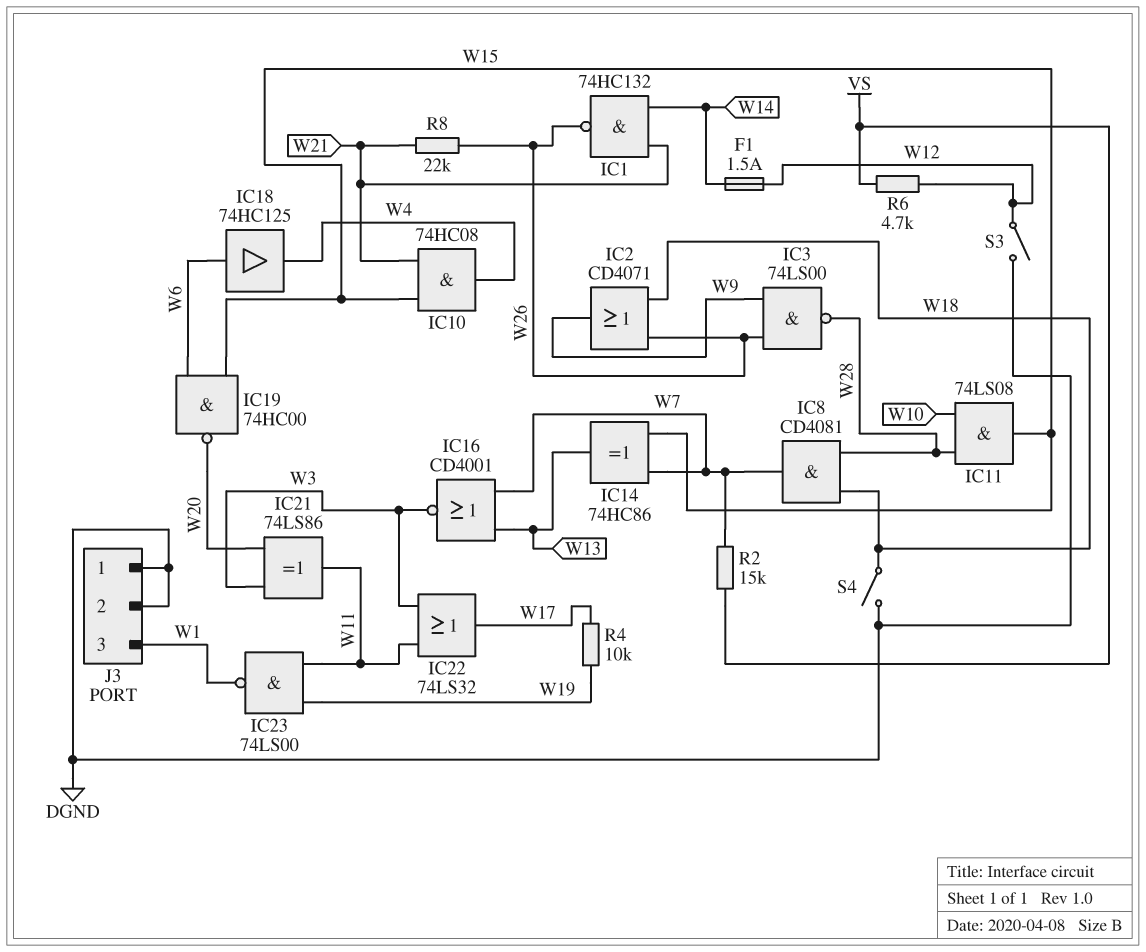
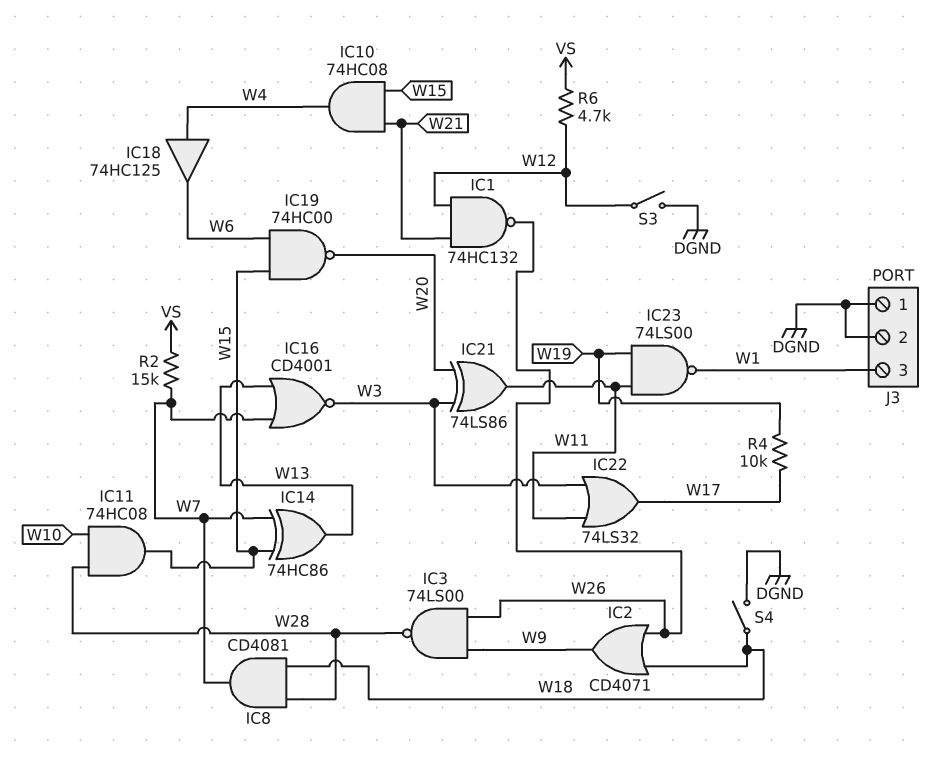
F1: 1.5A (W12, W14) -> none
IC1: NAND 74HC132 (in W14, in W21, out W26) -> NAND 74HC132 (in W12, in W21, out W26)
IC11: AND 74LS08 (in W10, in W28, out W15) -> AND 74HC08 (in W10, in W28, out W15)
IC18: buffer 74HC125 (in W6, out W4) -> buffer 74HC125 (in W4, out W6)
R8: 22k (W21, W26) -> none

